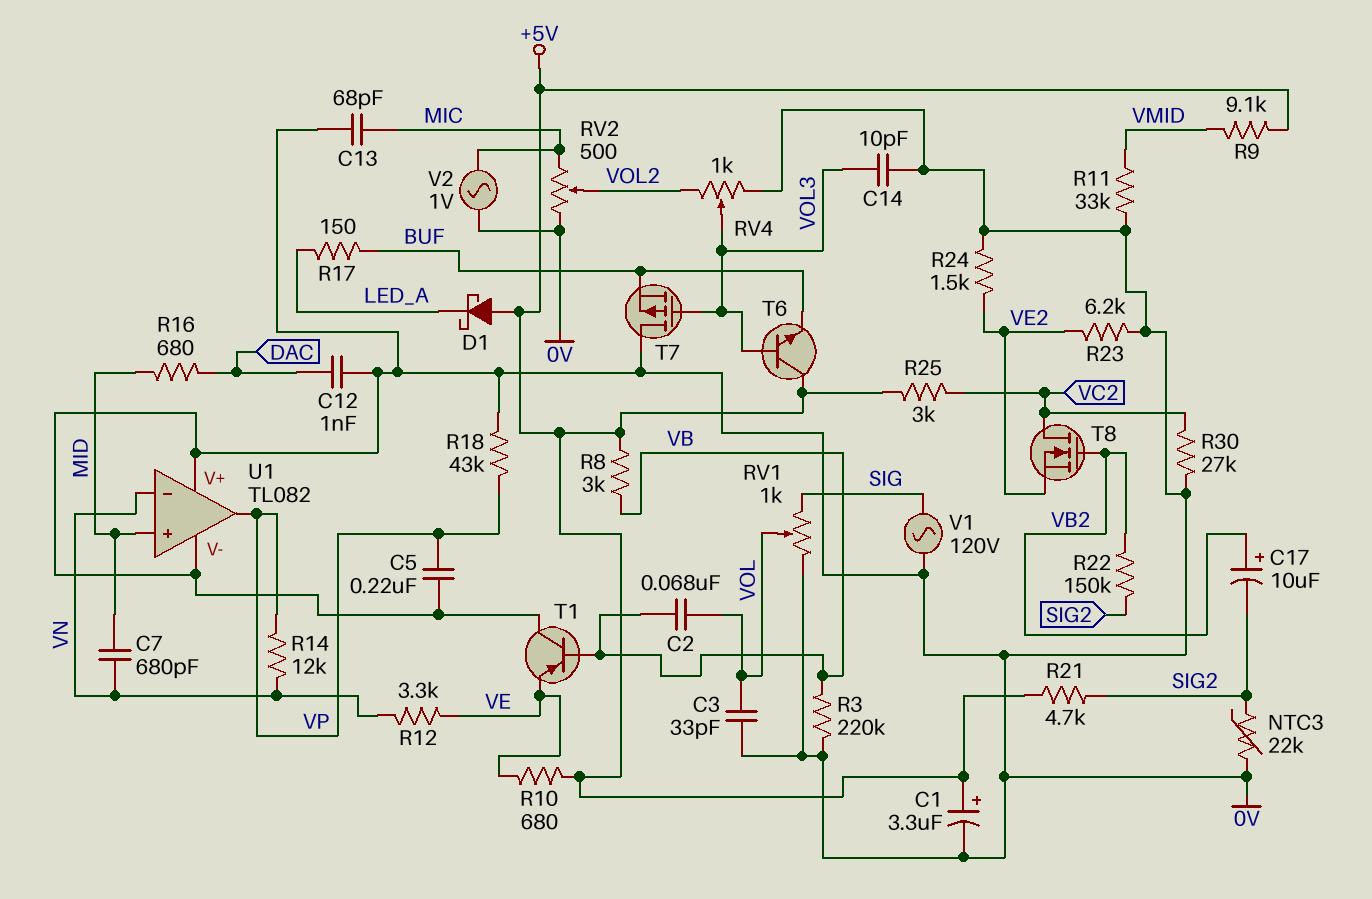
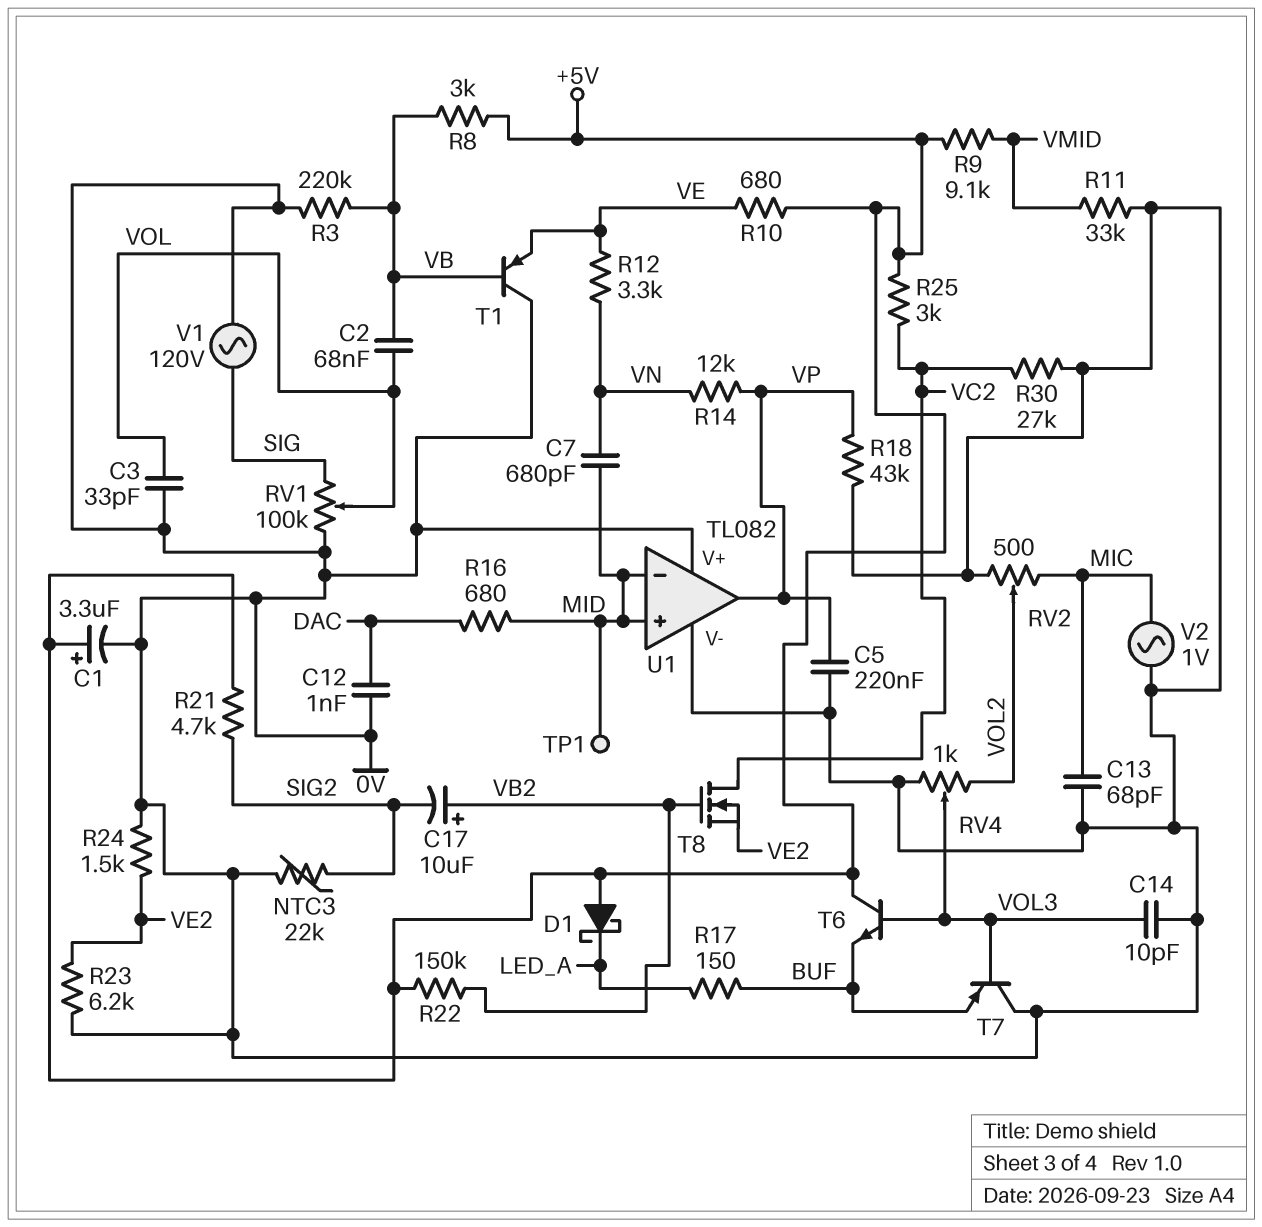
R22: 150k (SIG2, VB2) -> 150k (+5V, VB2)
RV1: 1k (0V, SIG, wiper VOL) -> 100k (0V, SIG, wiper VOL)
T7: PMOS (G VOL3, D 0V, S BUF) -> PNP (B VOL3, C 0V, E BUF)
TP1: none -> test point (MID)
U1 pin in-: VN -> MID

